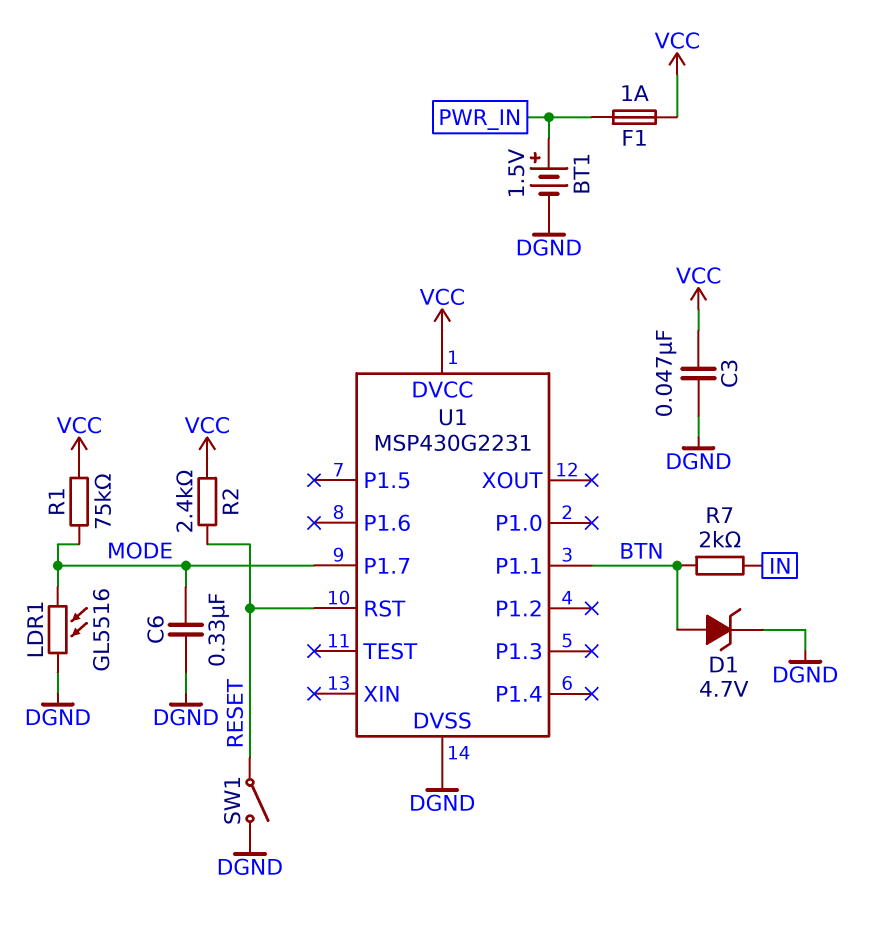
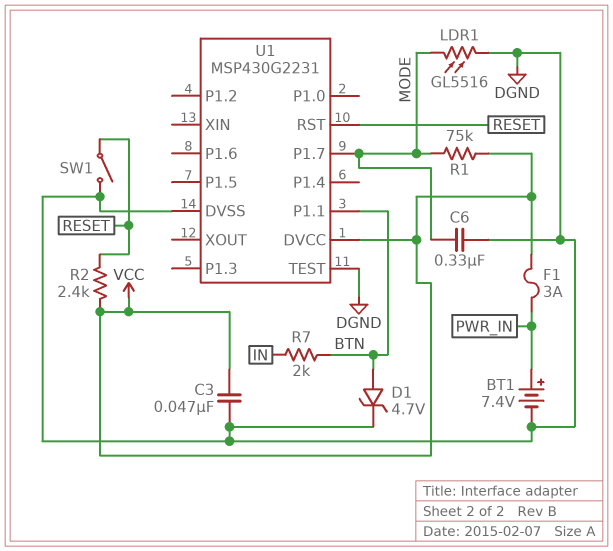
BT1: 1.5V (plus PWR_IN, minus DGND) -> 7.4V (plus PWR_IN, minus DGND)
F1: 1A (PWR_IN, VCC) -> 3A (PWR_IN, VCC)
U1 pin TEST: none -> DGND

